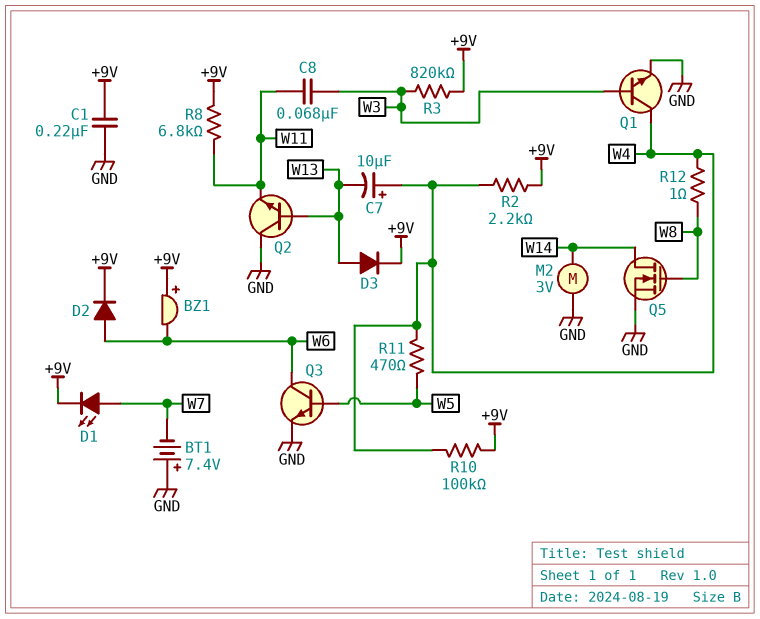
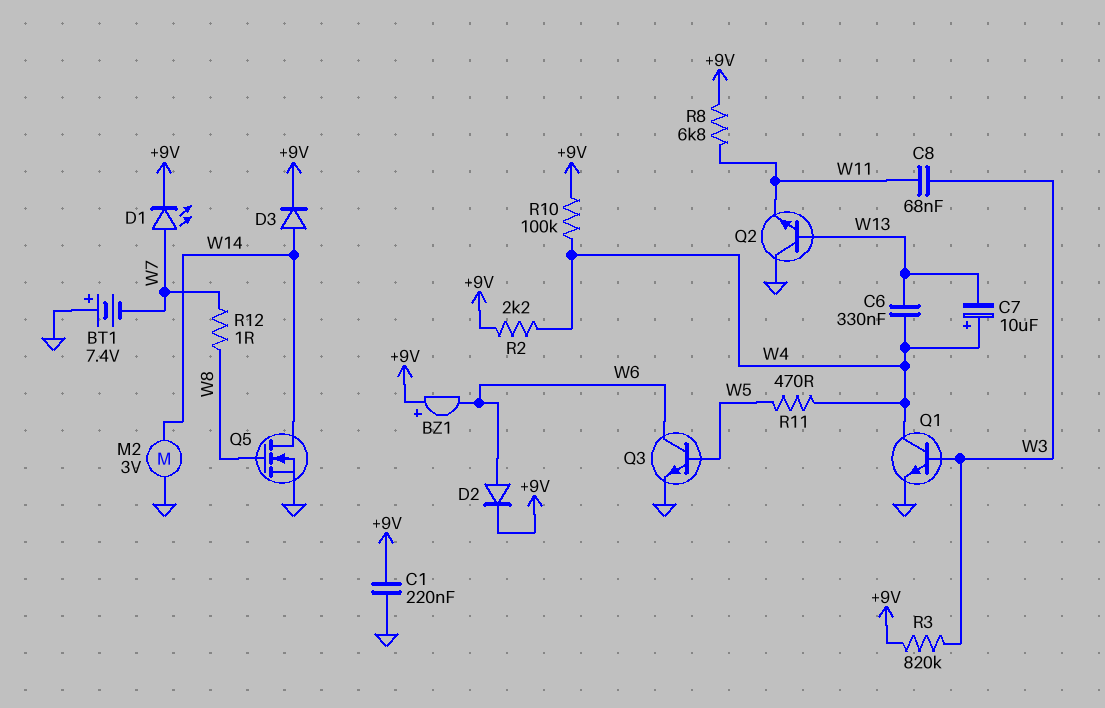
C6: none -> 330nF (W4, W13)
D3: diode (A W13, K +9V) -> diode (A W14, K +9V)
R12: 1 (W4, W8) -> 1 (W7, W8)

